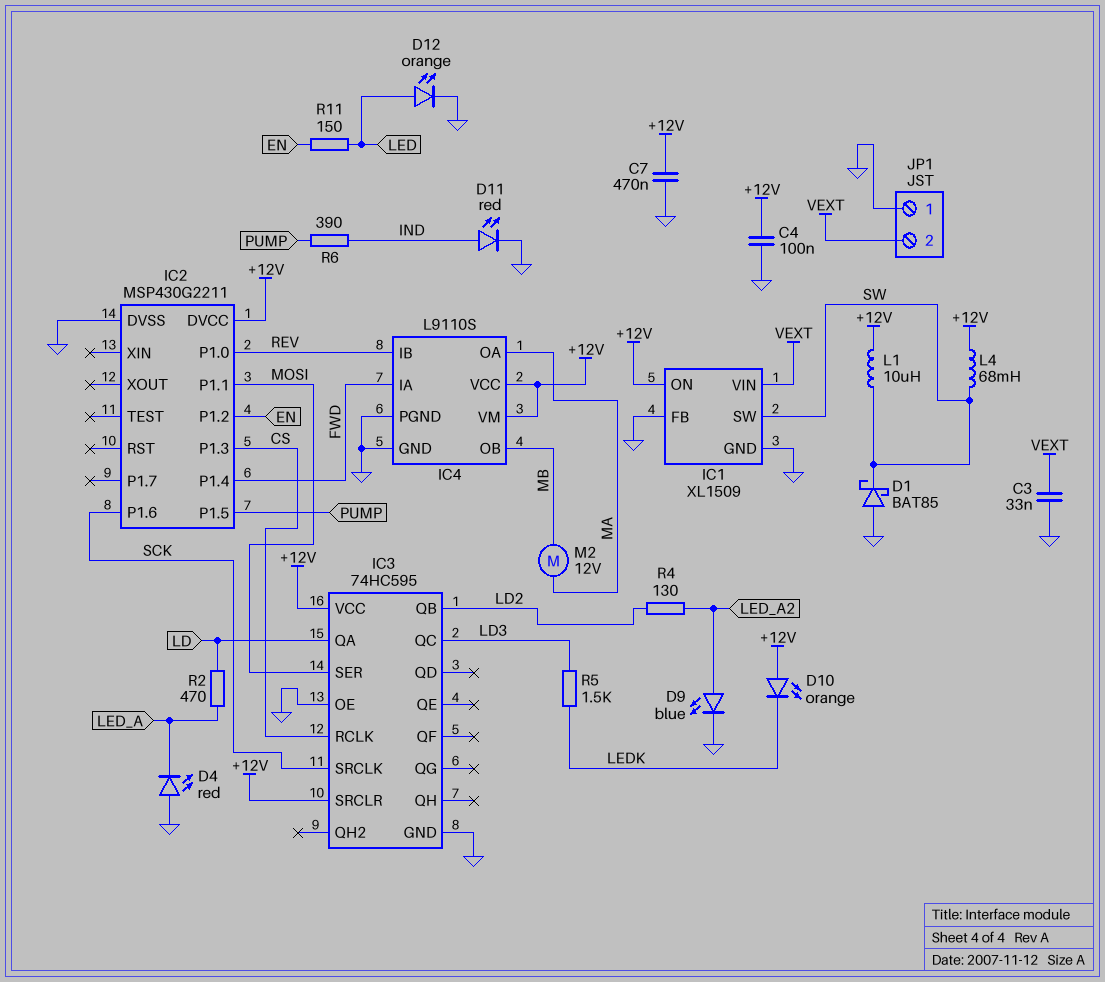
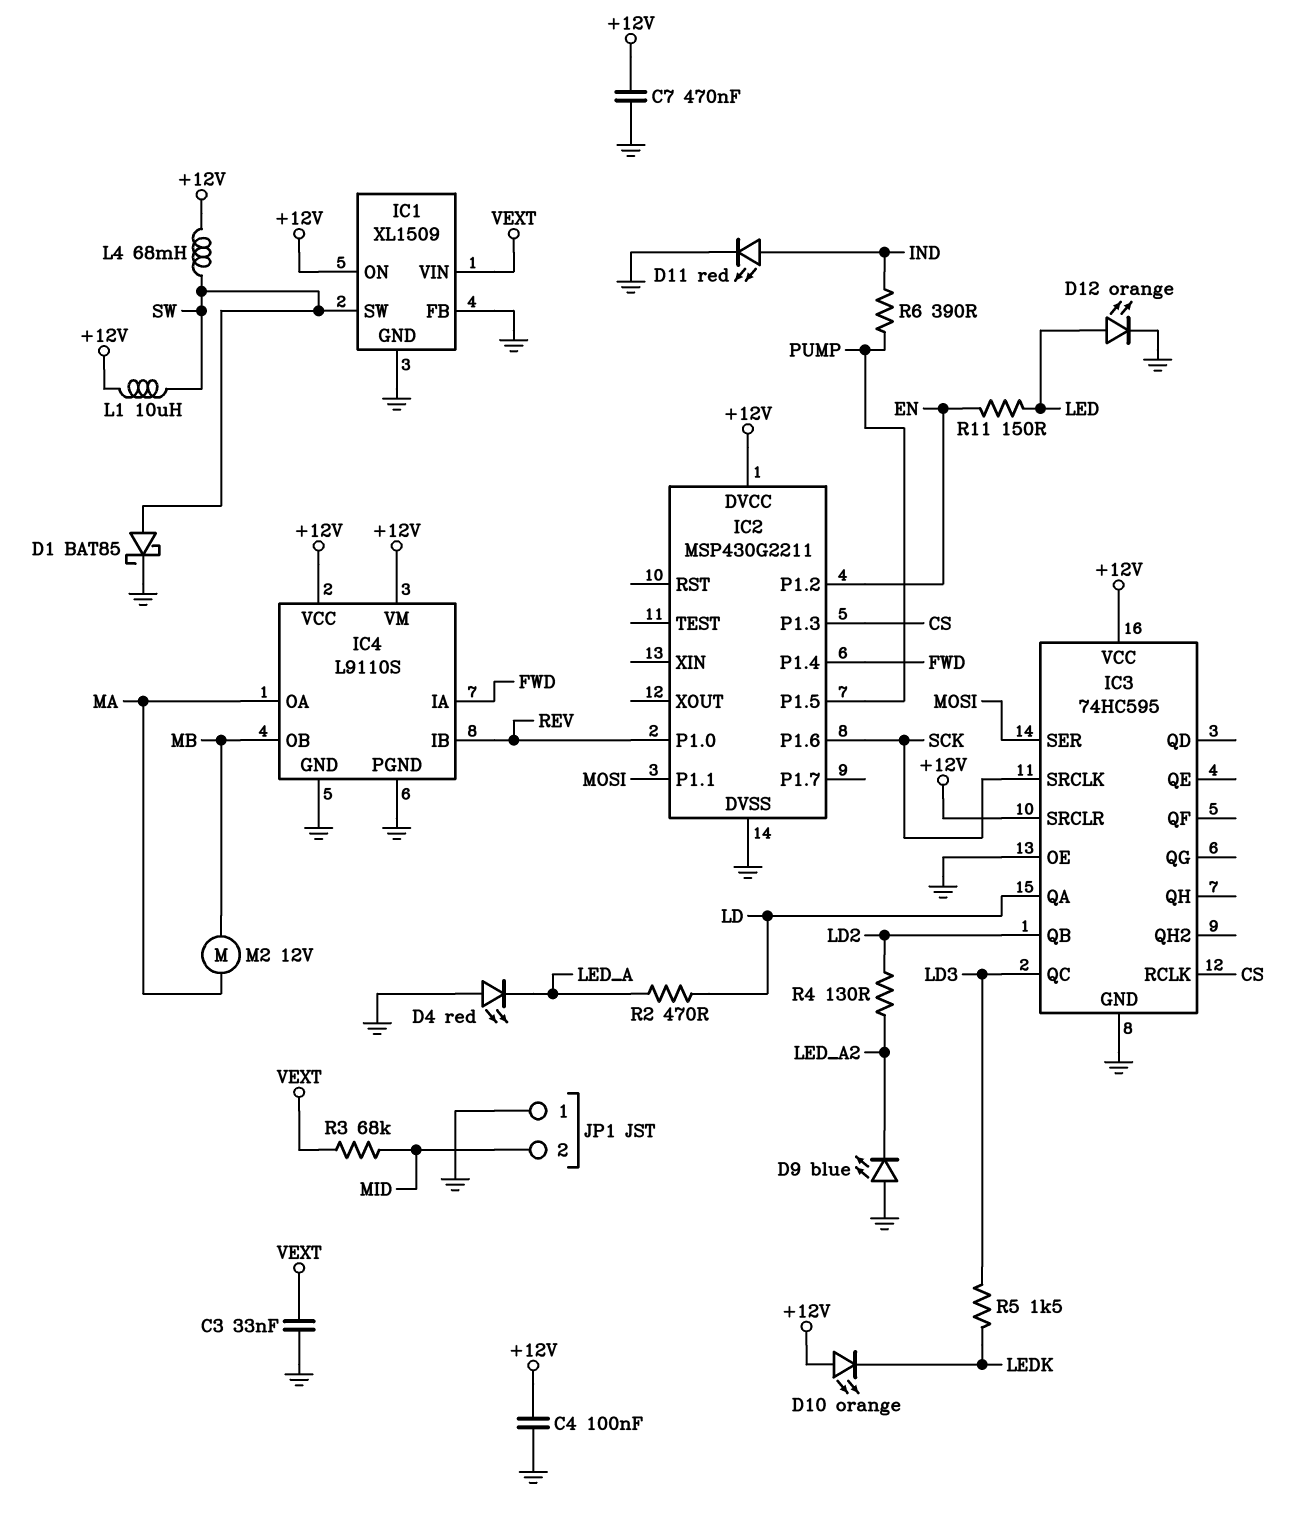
D1: schottky BAT85 (A GND, K SW) -> schottky BAT85 (A SW, K GND)
D9: LED blue (A LED_A2, K GND) -> LED blue (A GND, K LED_A2)
JP1 pin 2: VEXT -> MID
R3: none -> 68k (MID, VEXT)

